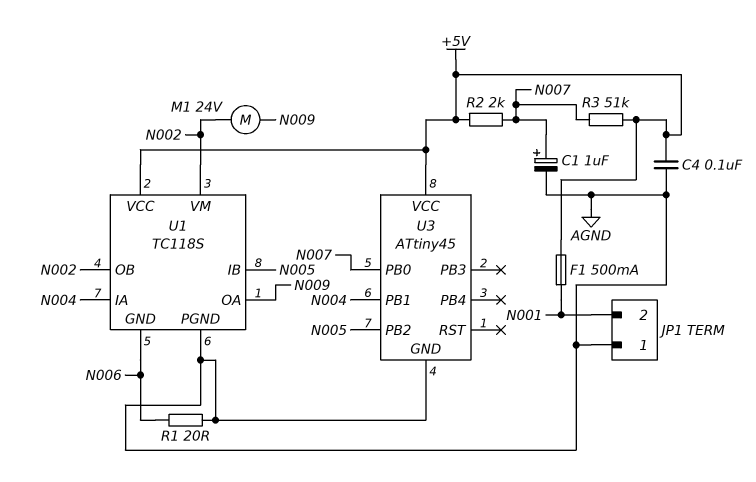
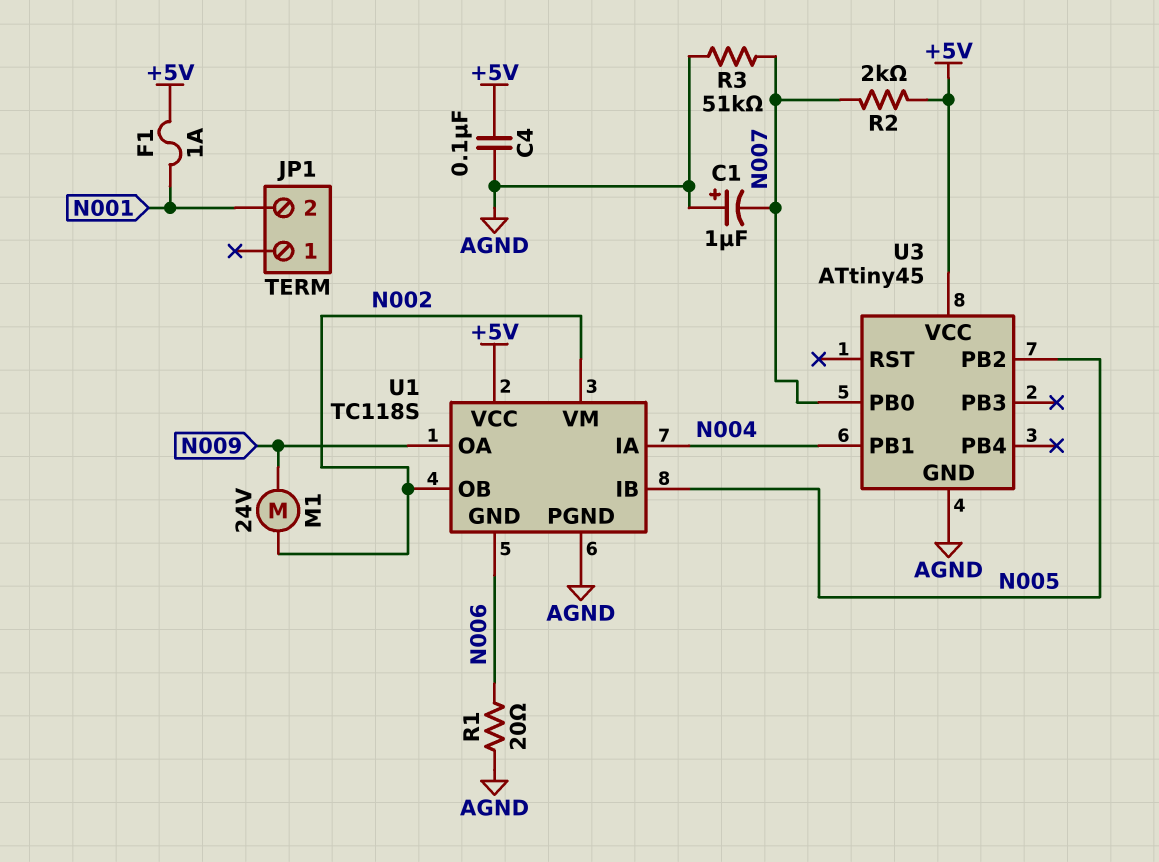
C1: 1uF (plus N007, minus AGND) -> 1uF (plus AGND, minus N007)
F1: 500mA (+5V, N001) -> 1A (+5V, N001)
JP1 pin 1: AGND -> none
R3: 51k (+5V, N007) -> 51k (AGND, N007)

